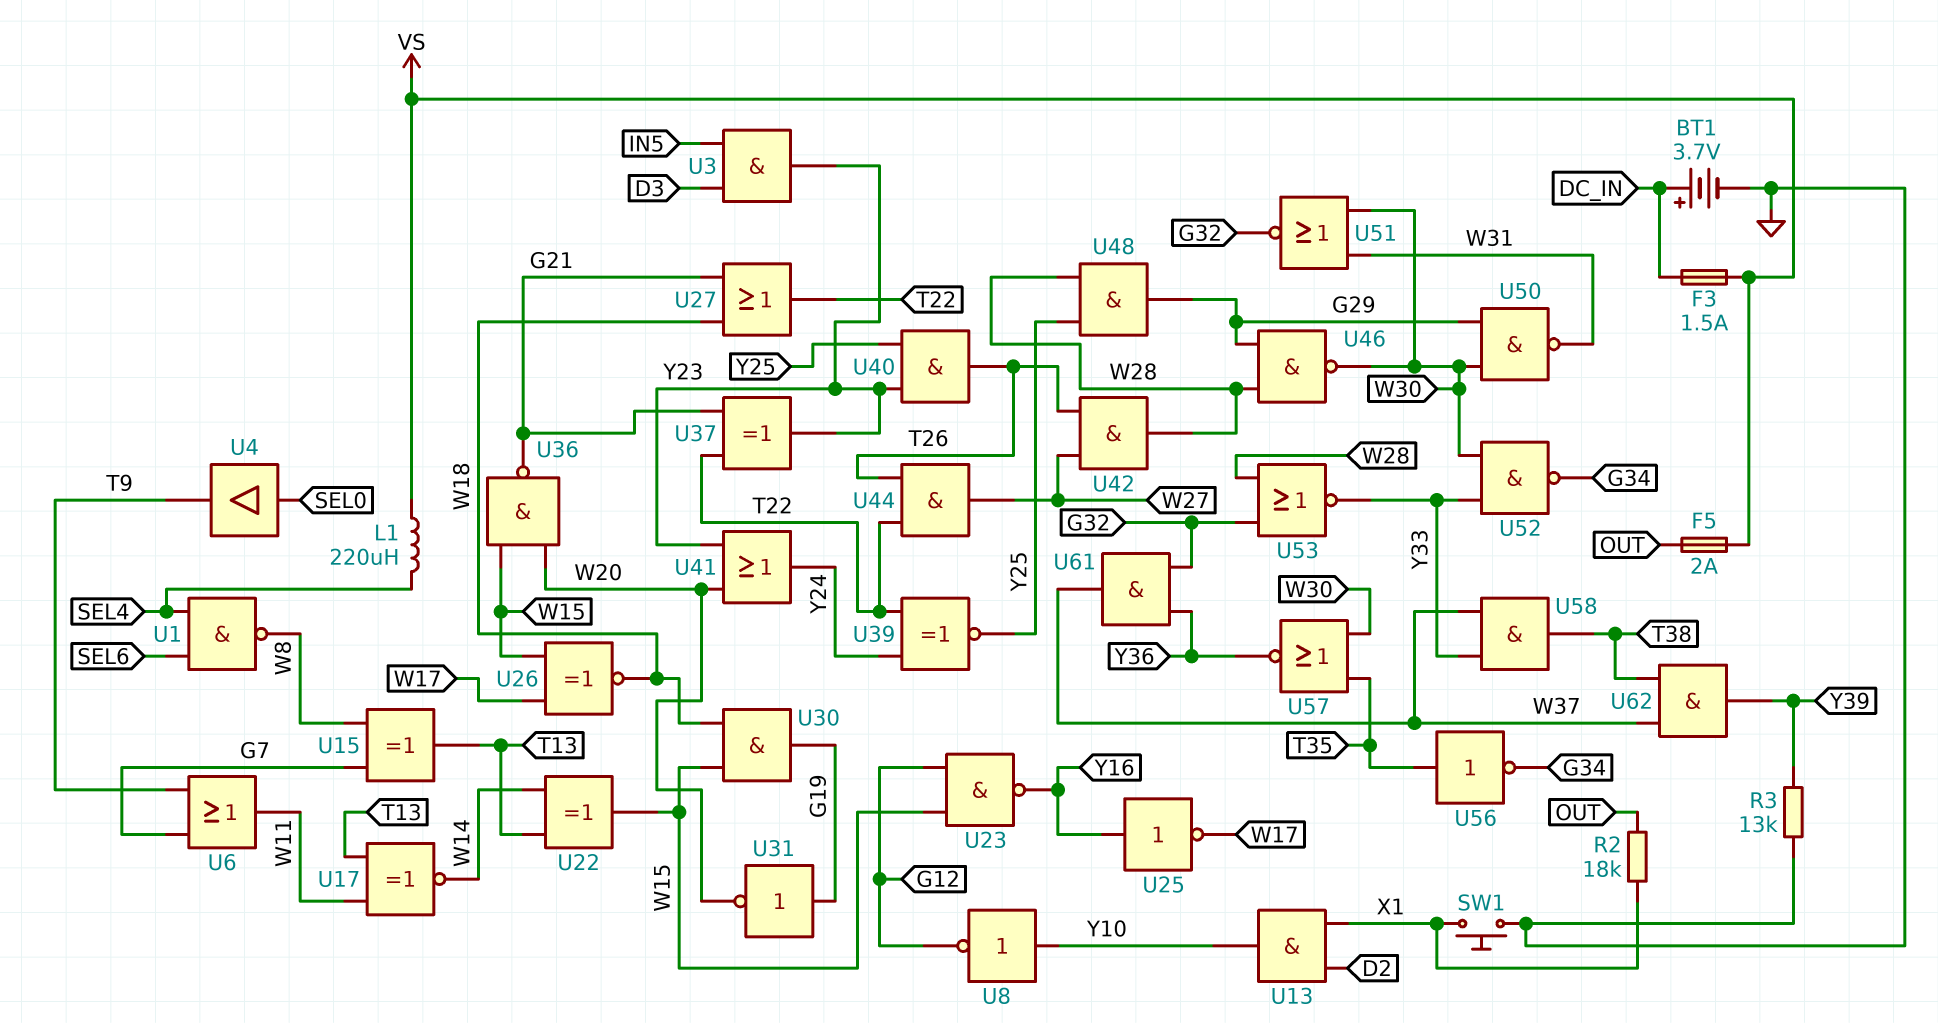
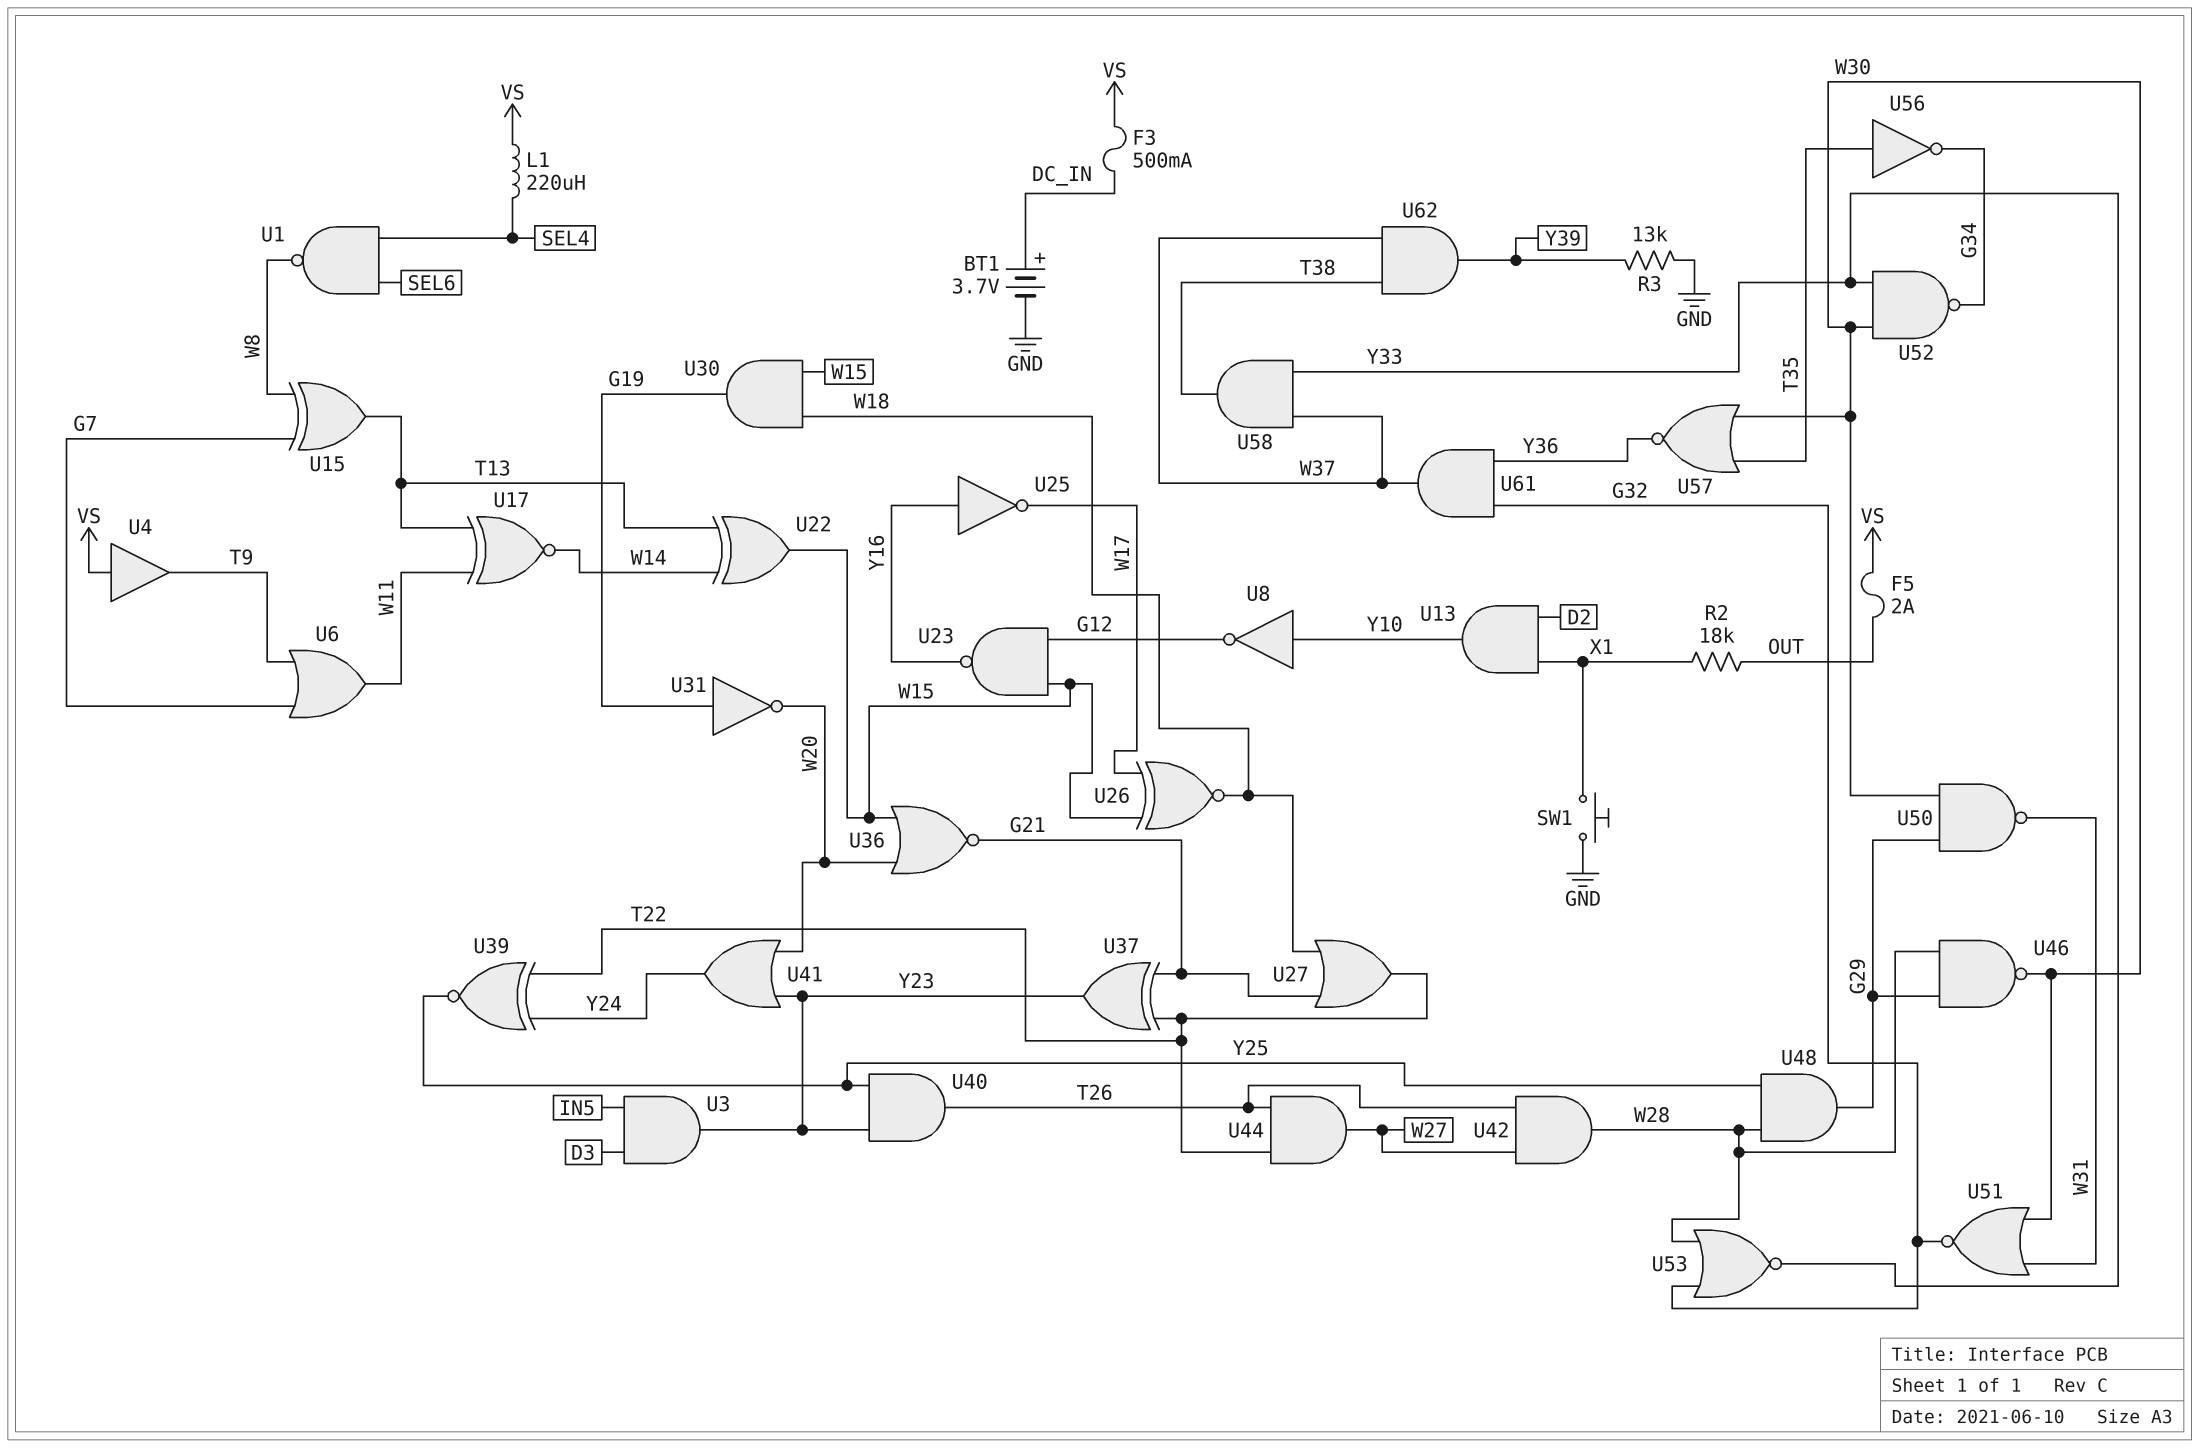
F3: 1.5A (DC_IN, VS) -> 500mA (DC_IN, VS)
U4: buffer (in SEL0, out T9) -> buffer (in VS, out T9)
U36: NAND (in W15, in W20, out G21) -> NOR (in W15, in W20, out G21)

